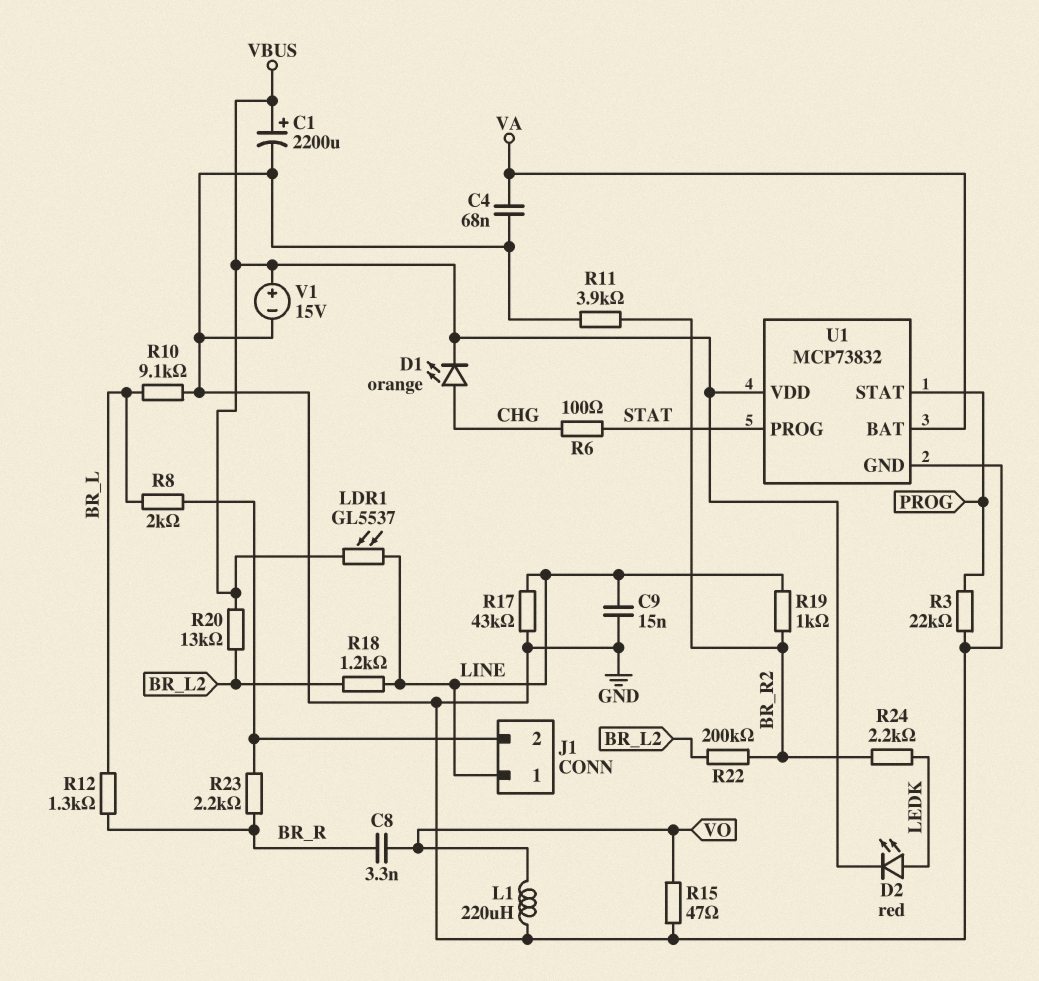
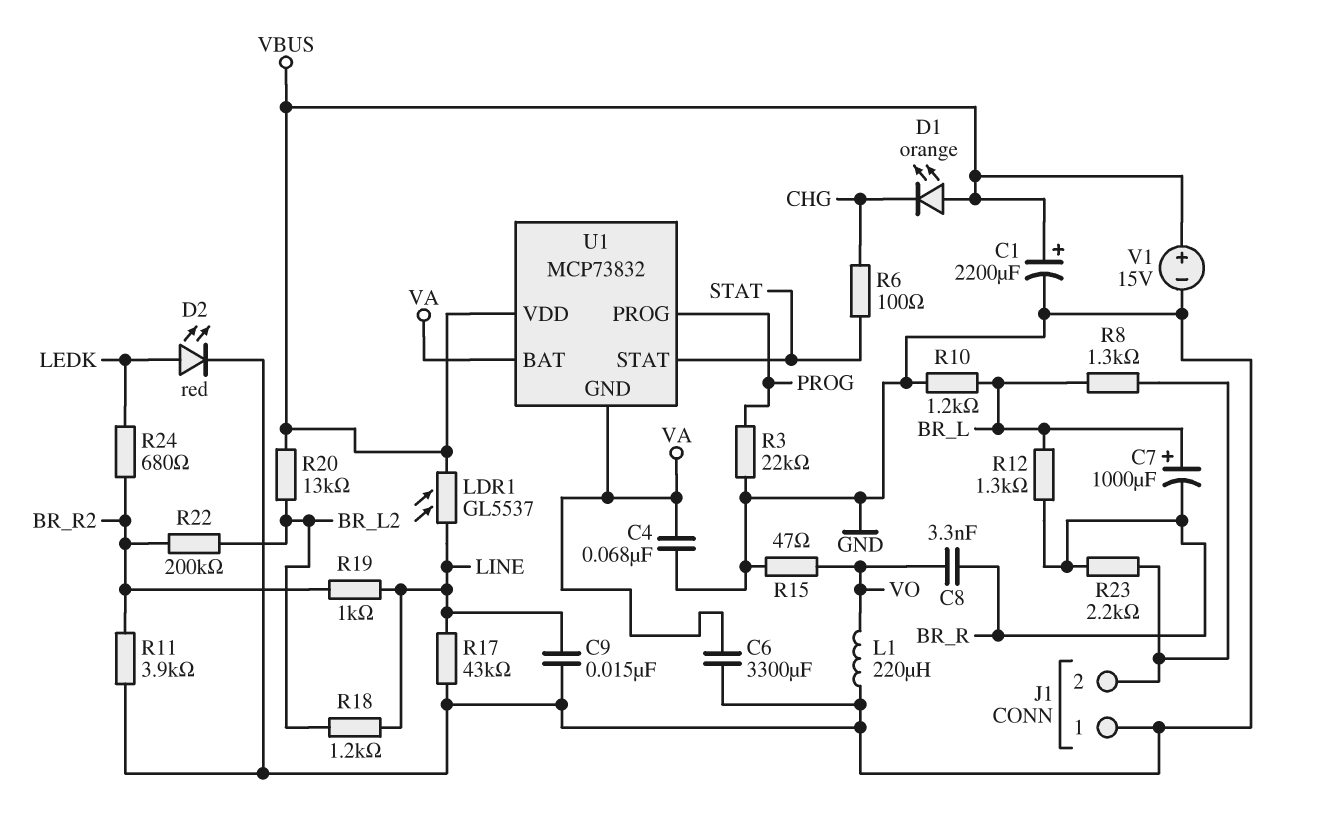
C6: none -> 3300uF (GND, VA)
C7: none -> 1000uF (plus BR_L, minus BR_R)
D1: LED orange (A CHG, K VBUS) -> LED orange (A VBUS, K CHG)
D2: LED red (A LEDK, K VBUS) -> LED red (A LEDK, K GND)
J1 pin 1: LINE -> GND
R8: 2k (BR_L, J1/2) -> 1.3k (BR_L, J1/2)
R10: 9.1k (BR_L, GND) -> 1.2k (BR_L, GND)
R24: 2.2k (BR_R2, LEDK) -> 680 (BR_R2, LEDK)
U1 pin GND: GND -> VA
U1 pin PROG: STAT -> PROG
U1 pin STAT: PROG -> STAT

